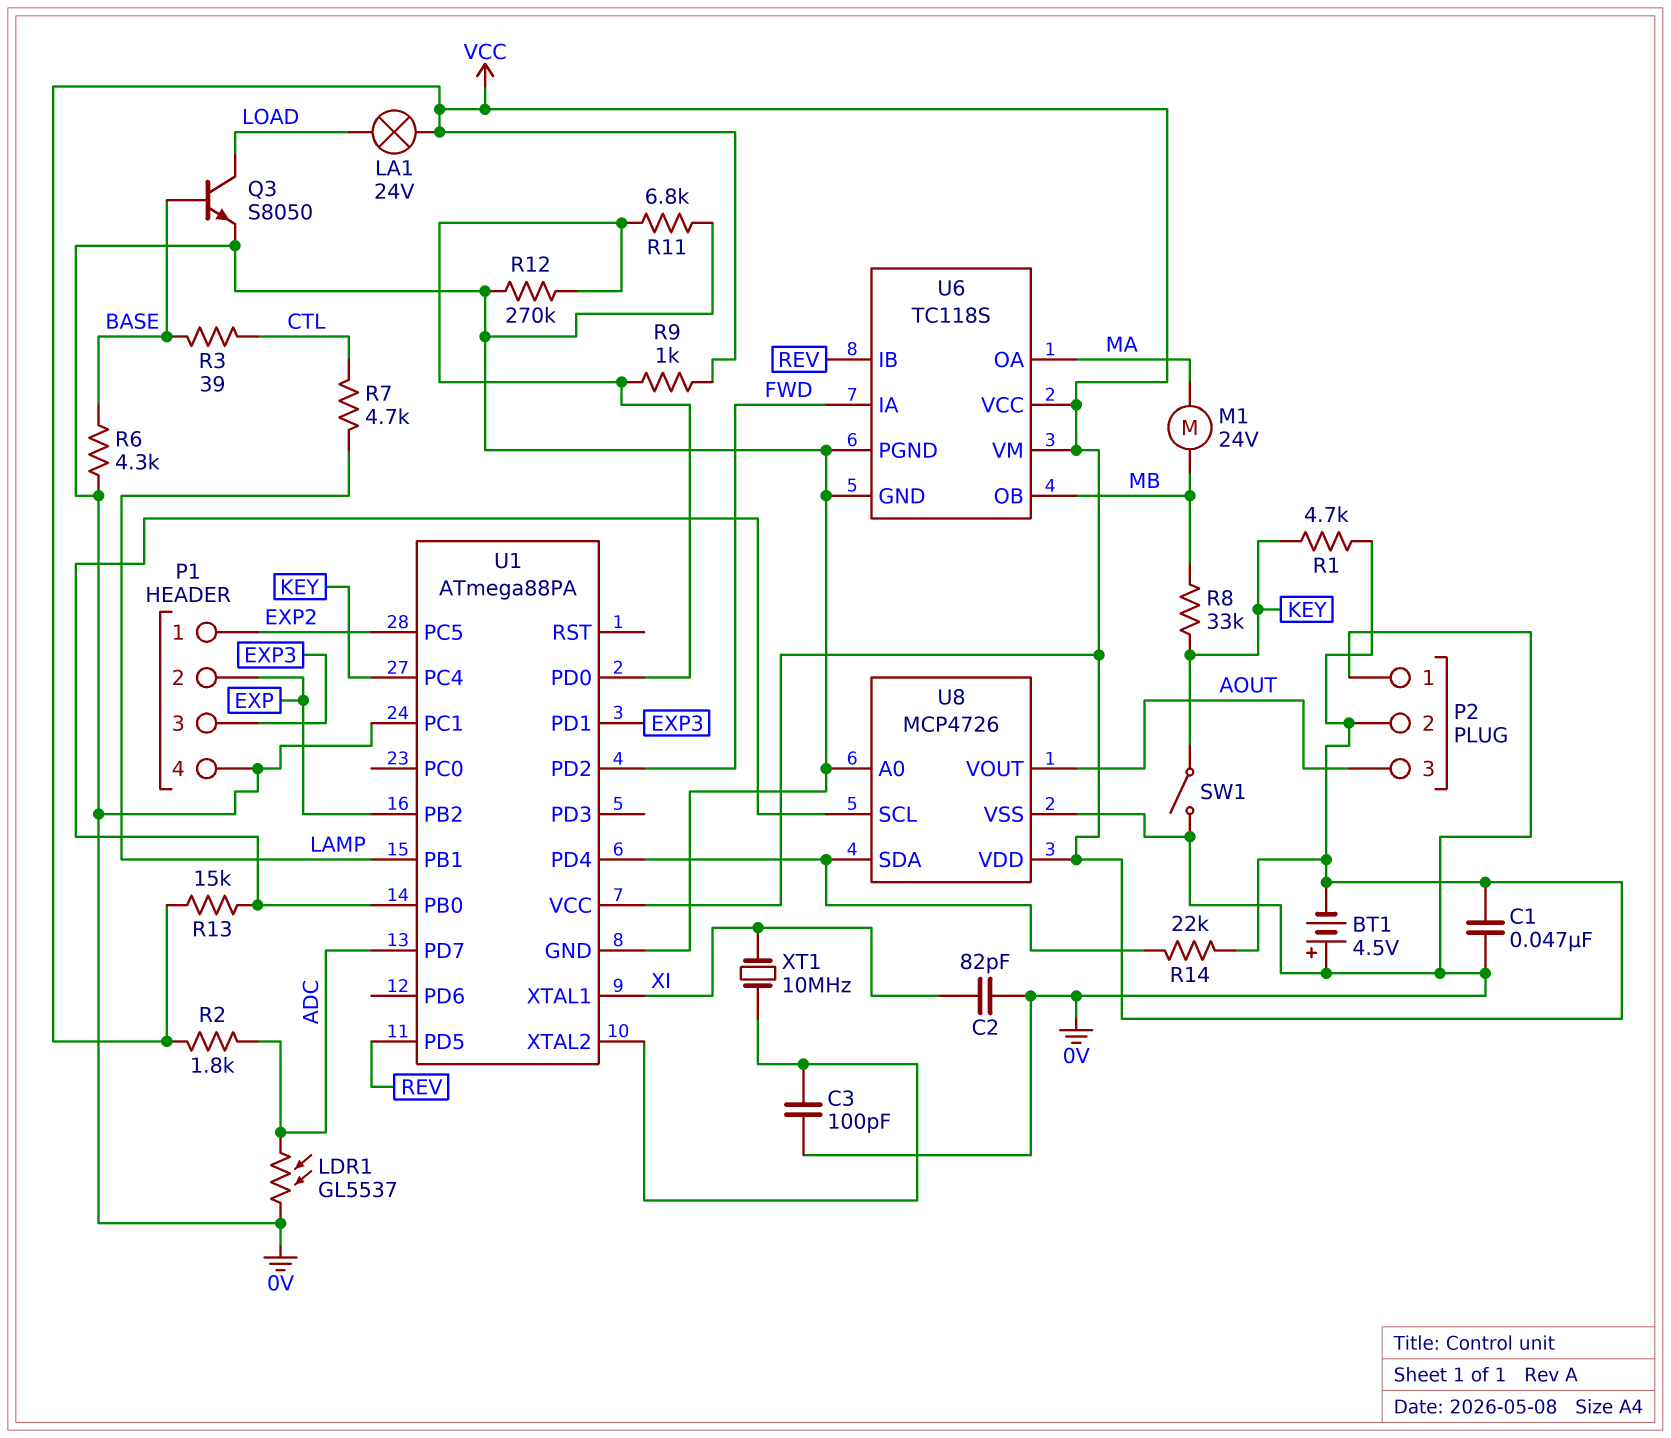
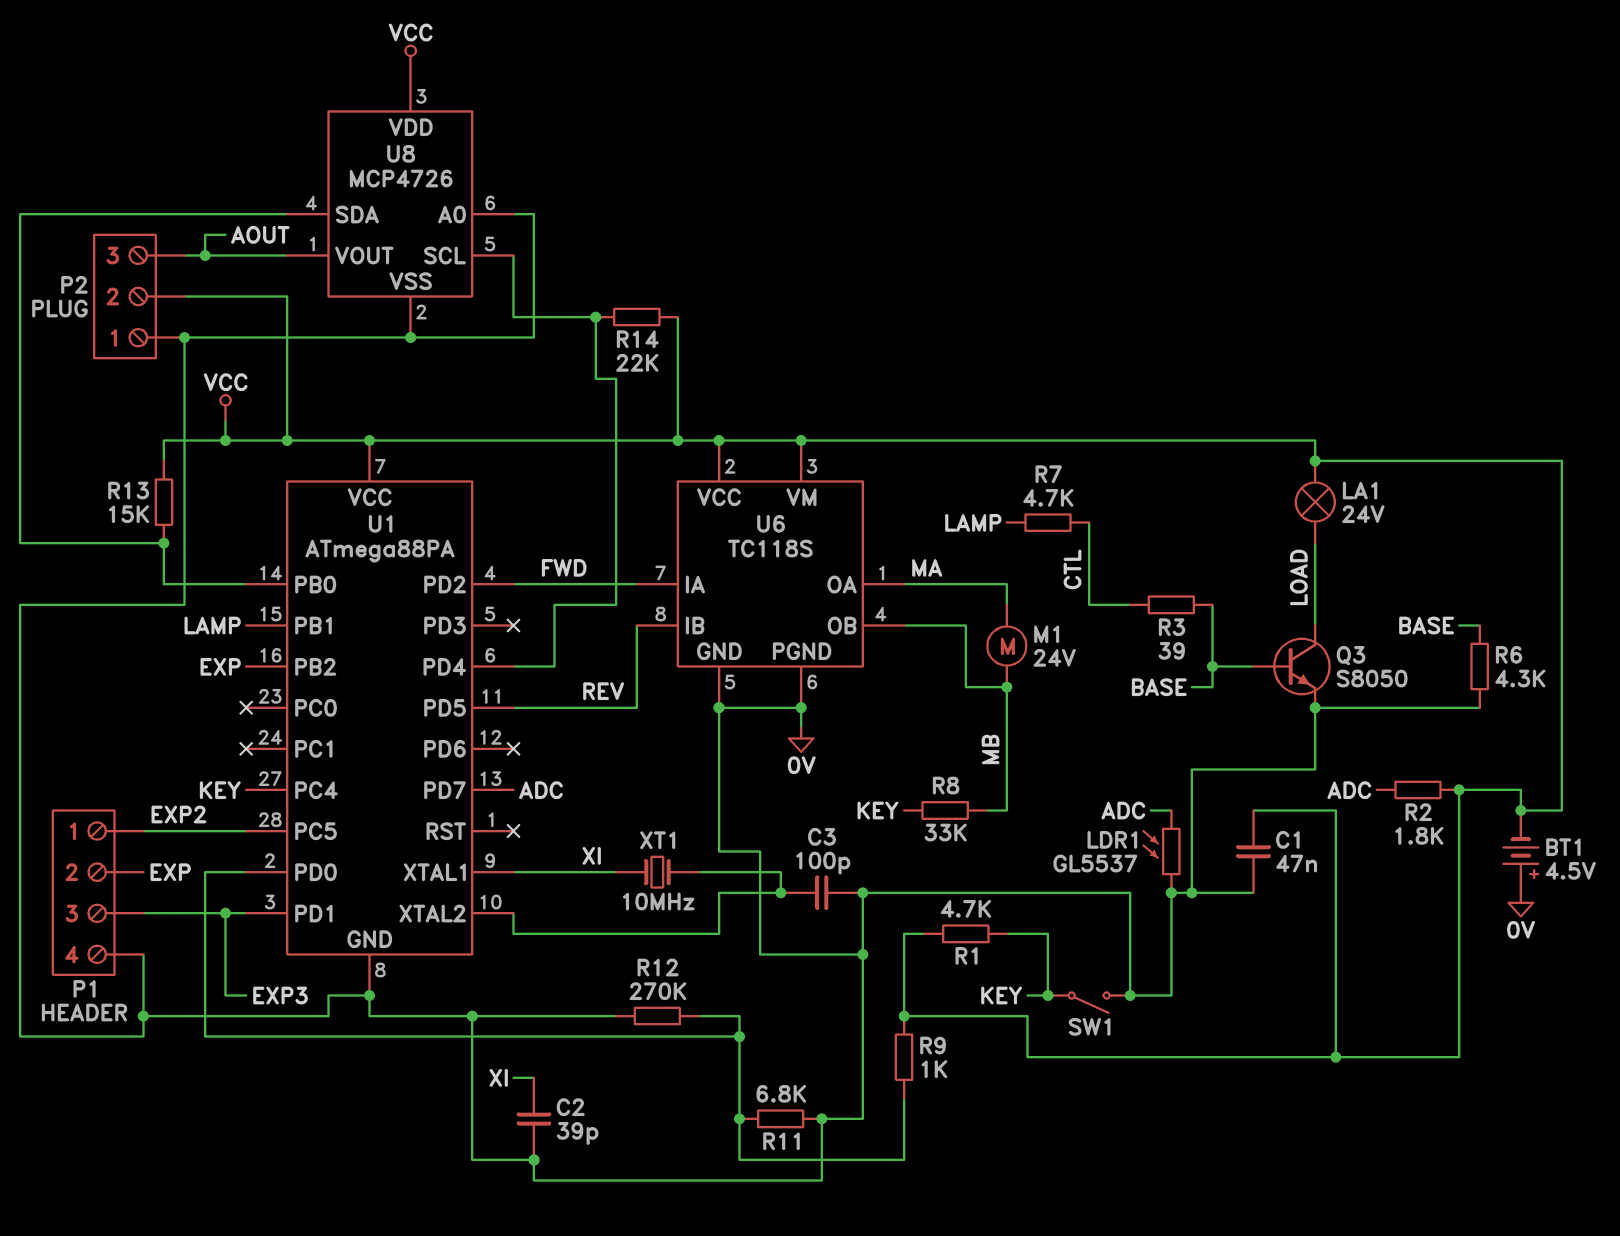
C2: 82pF (0V, XI) -> 39pF (0V, XI)
U1 pin PC1: 0V -> none
U8 pin SCL: U1/PB0 -> U1/PD4
U8 pin SDA: U1/PD4 -> U1/PB0

